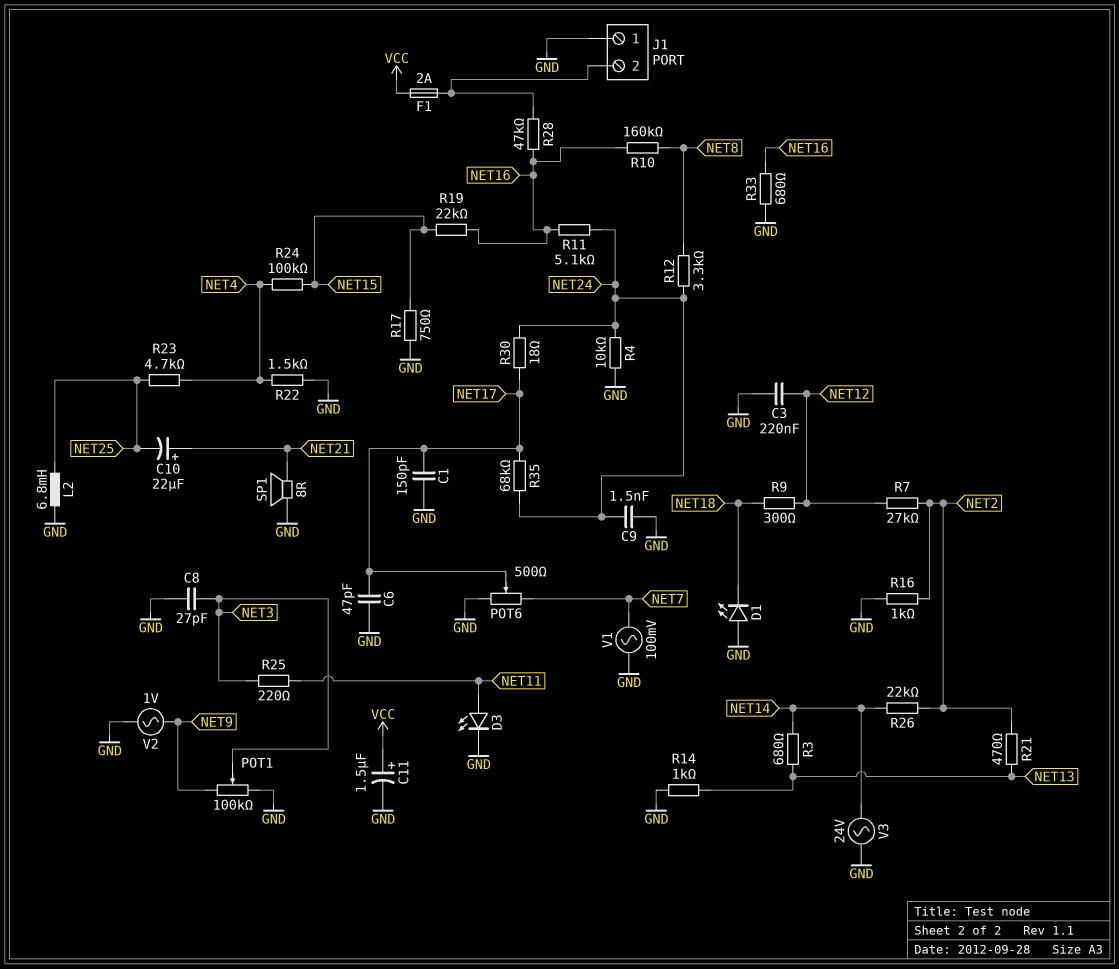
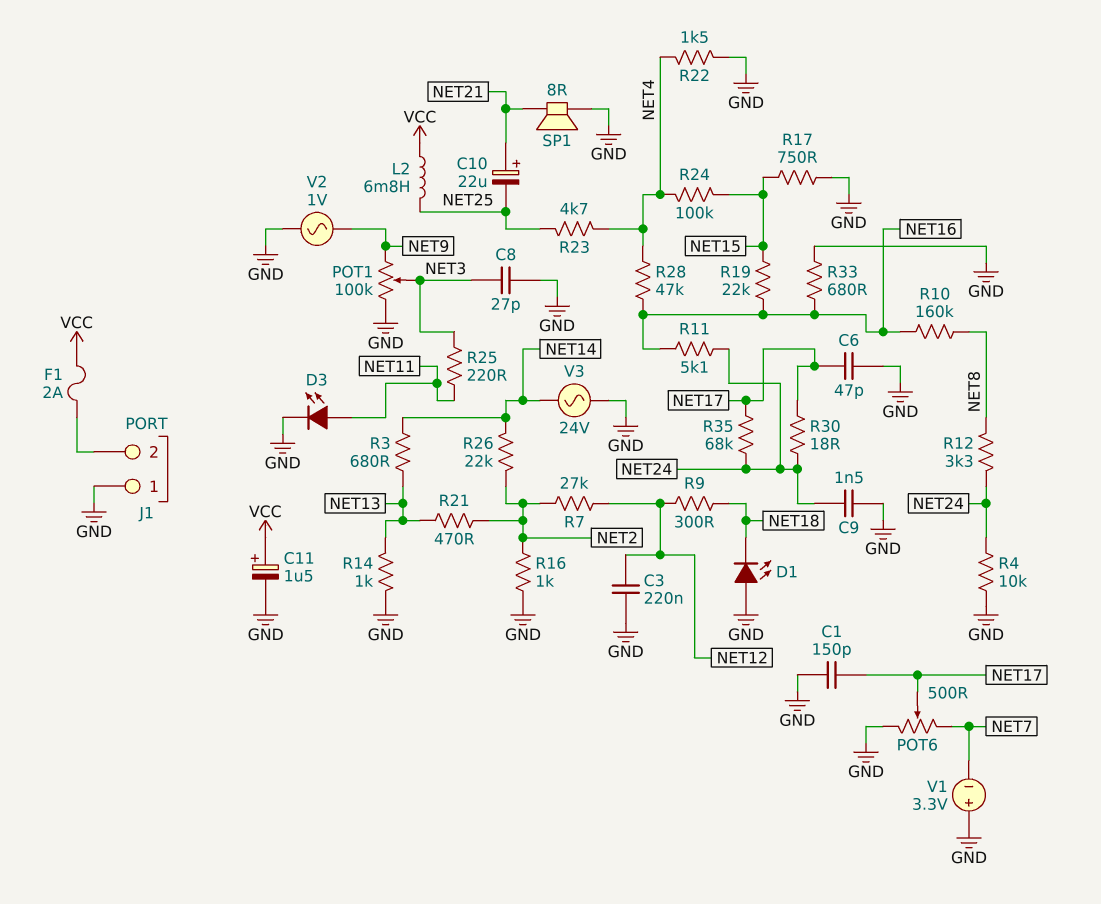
L2: 6.8mH (GND, NET25) -> 6.8mH (NET25, VCC)
R28: 47k (J1/2, NET16) -> 47k (NET4, NET16)
V1: AC 100mV (GND, NET7) -> 3.3V (plus GND, minus NET7)

